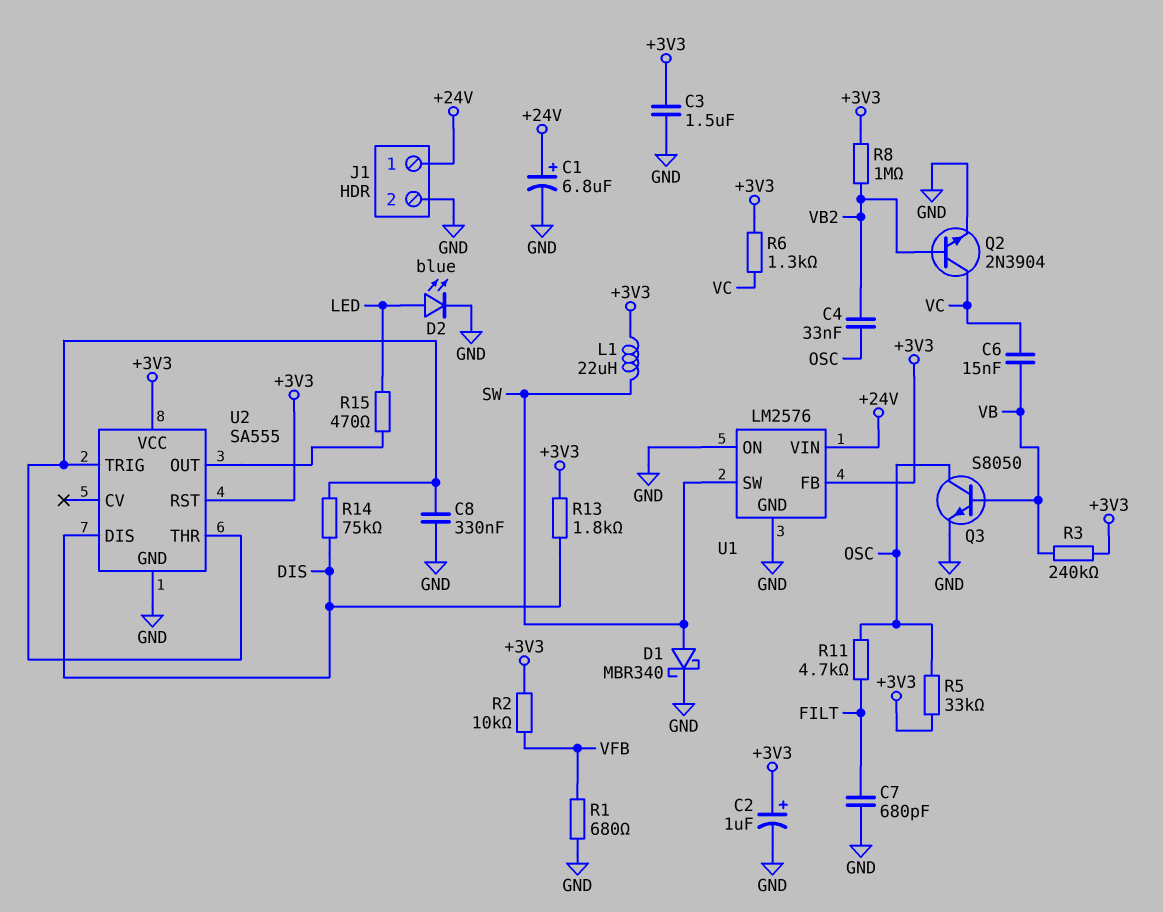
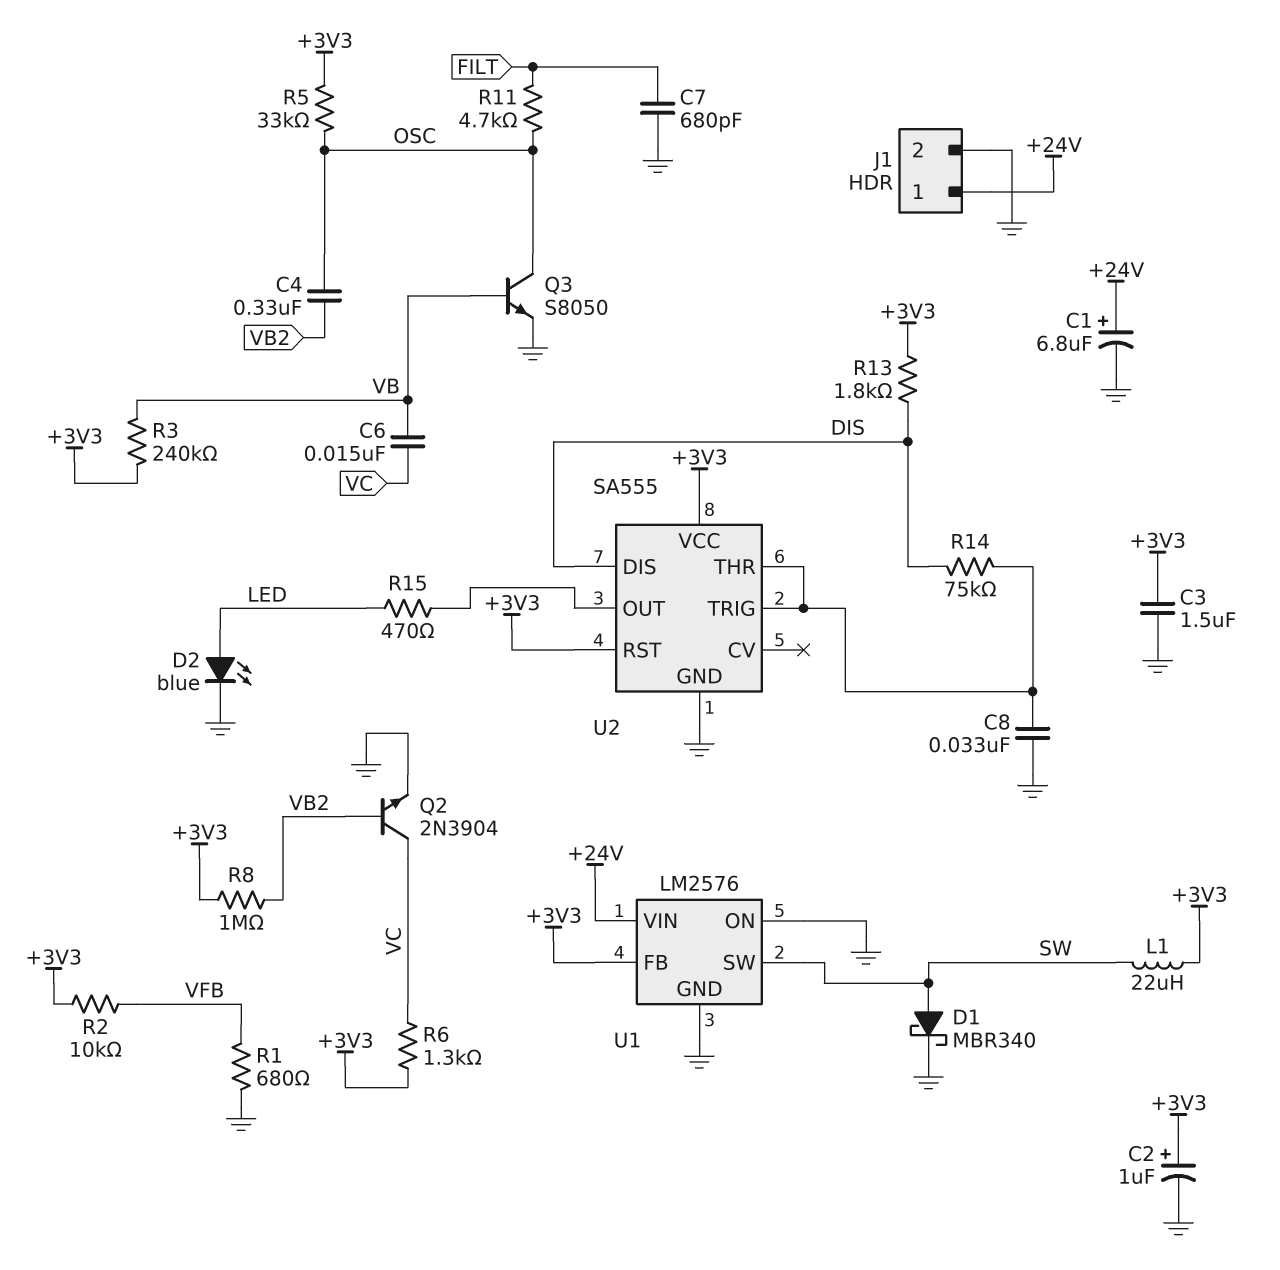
C4: 33nF (OSC, VB2) -> 330nF (OSC, VB2)
C8: 330nF (GND, U2/THR) -> 33nF (GND, U2/THR)

